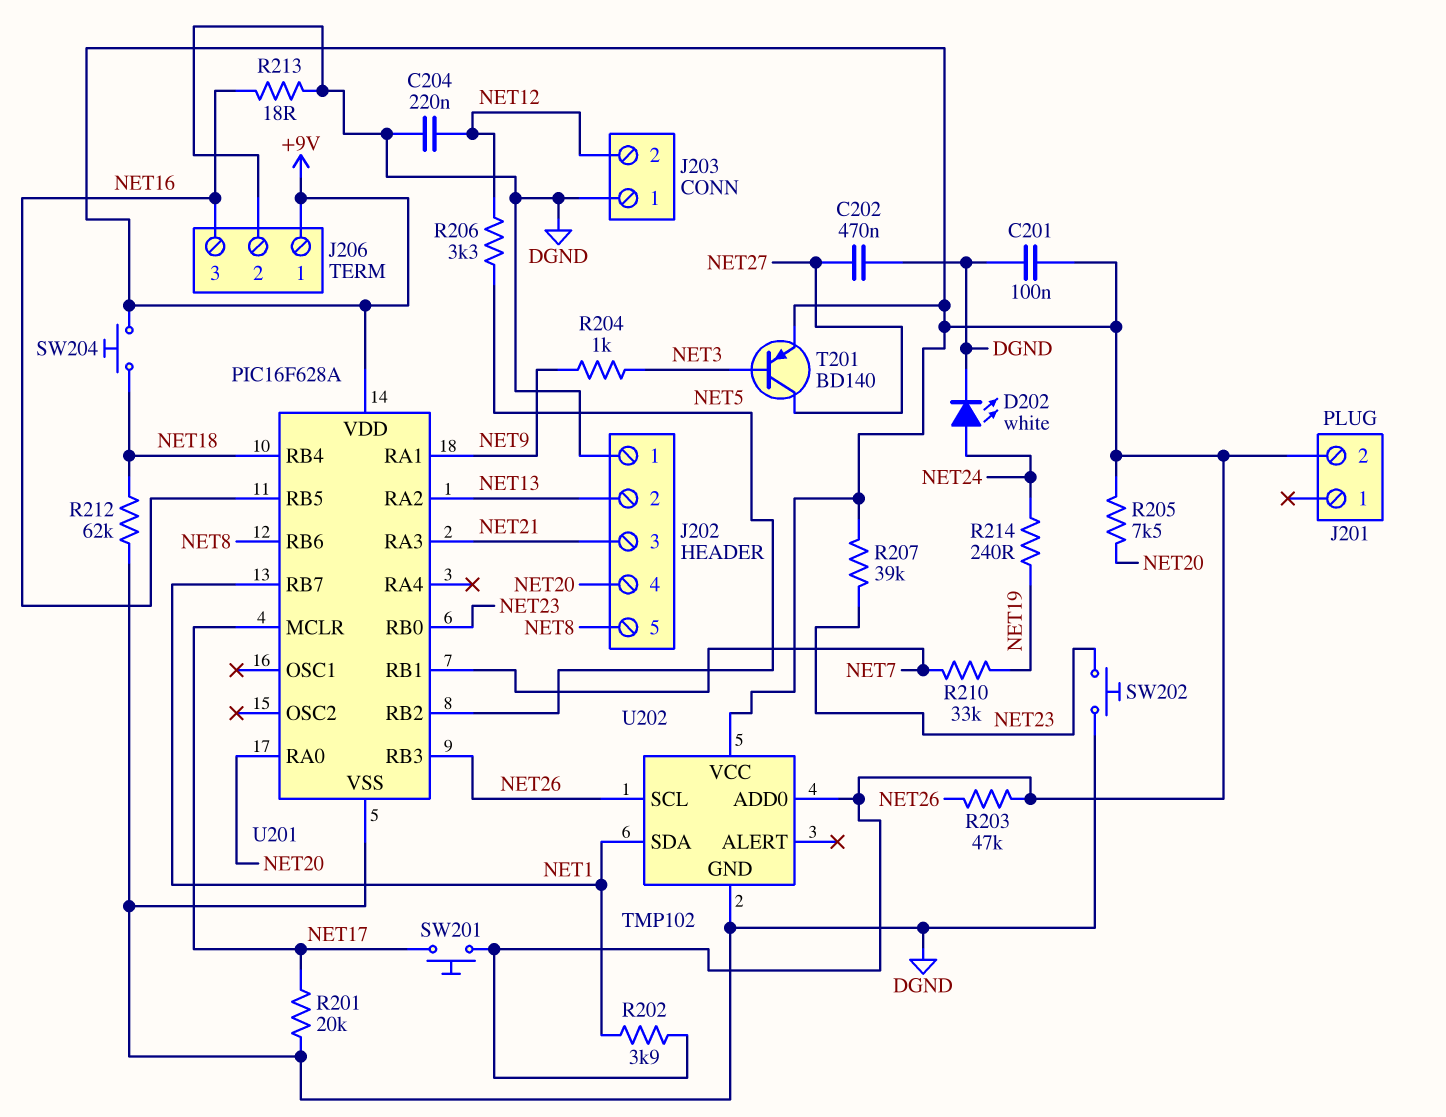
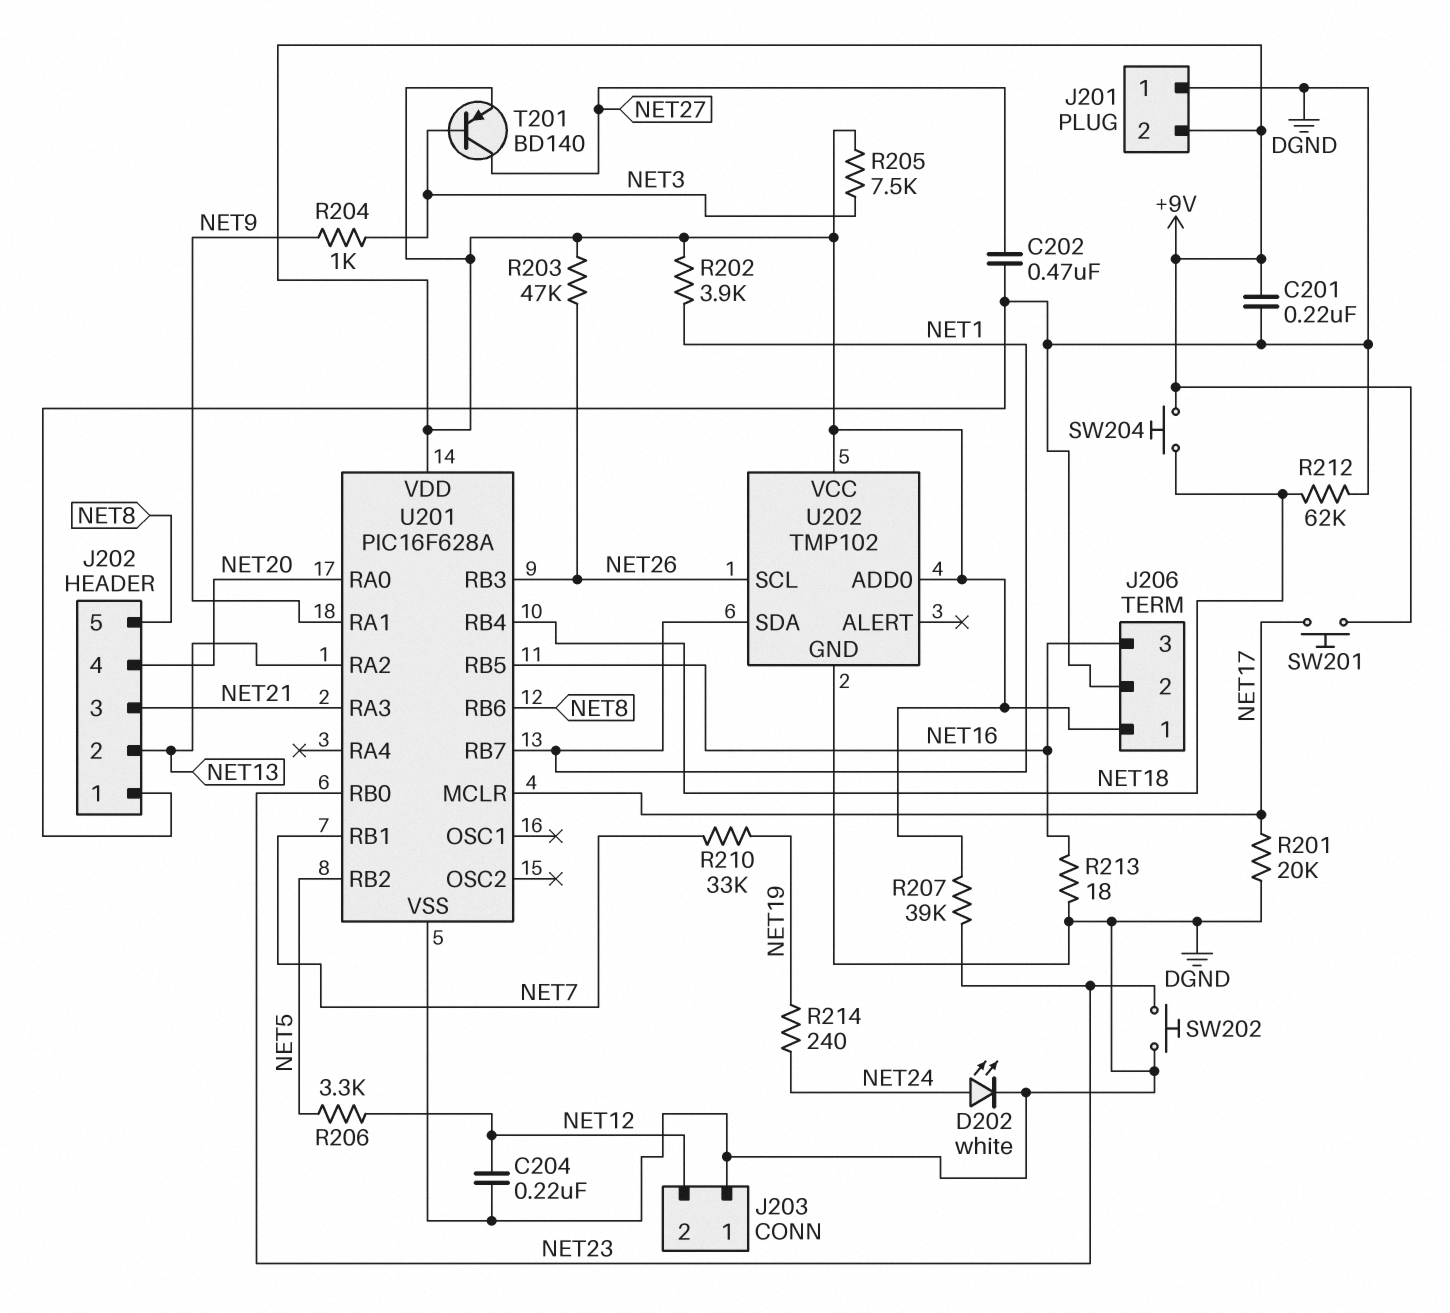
C201: 100nF (+9V, DGND) -> 220nF (+9V, DGND)
J201 pin 1: none -> DGND
R205: 7.5k (+9V, NET20) -> 7.5k (+9V, NET3)

